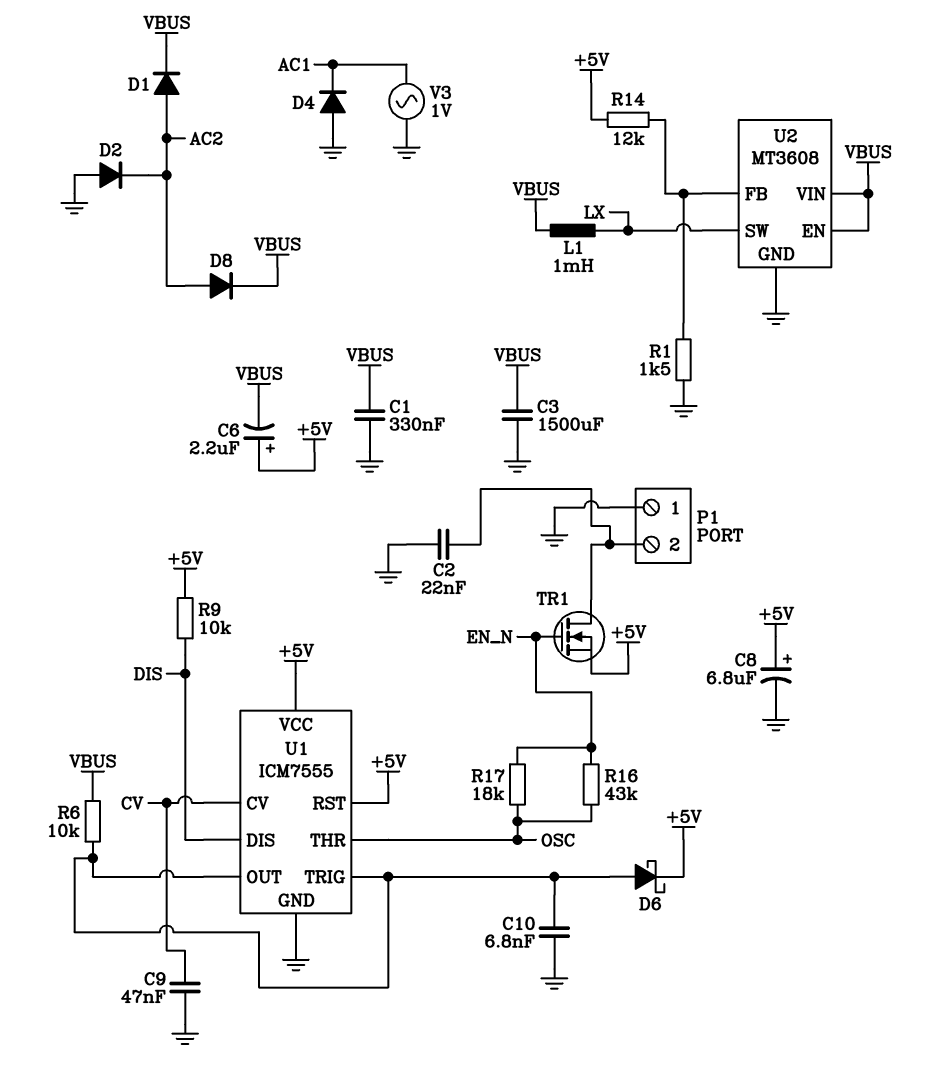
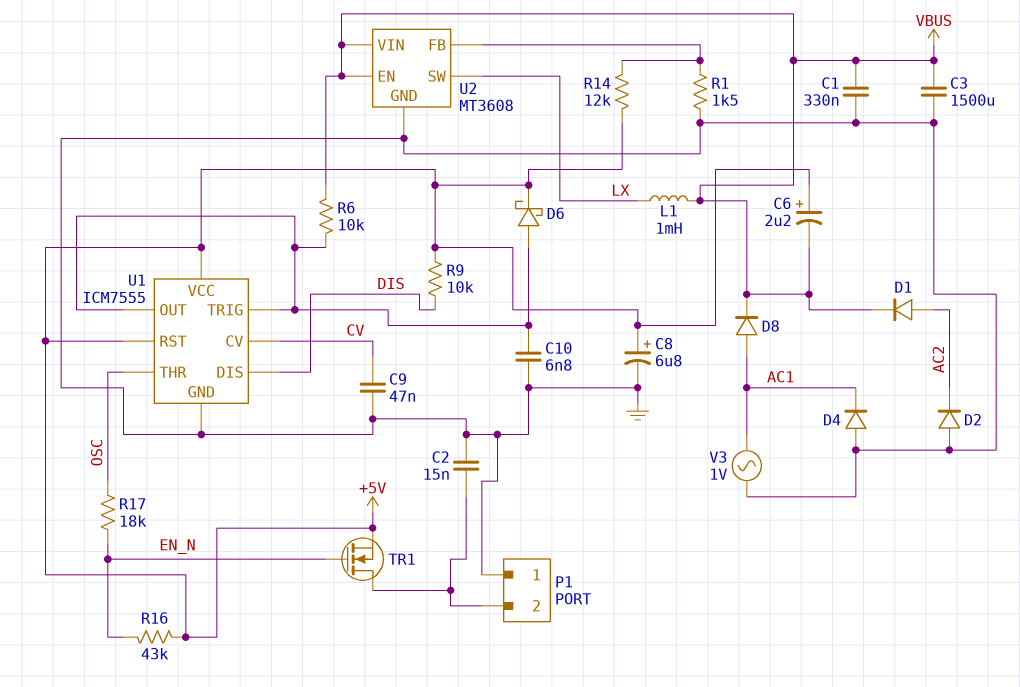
C2: 22nF (GND, P1/2) -> 15nF (GND, P1/2)
D8: diode (A AC2, K VBUS) -> diode (A AC1, K VBUS)
R16: 43k (EN_N, OSC) -> 43k (+5V, EN_N)

